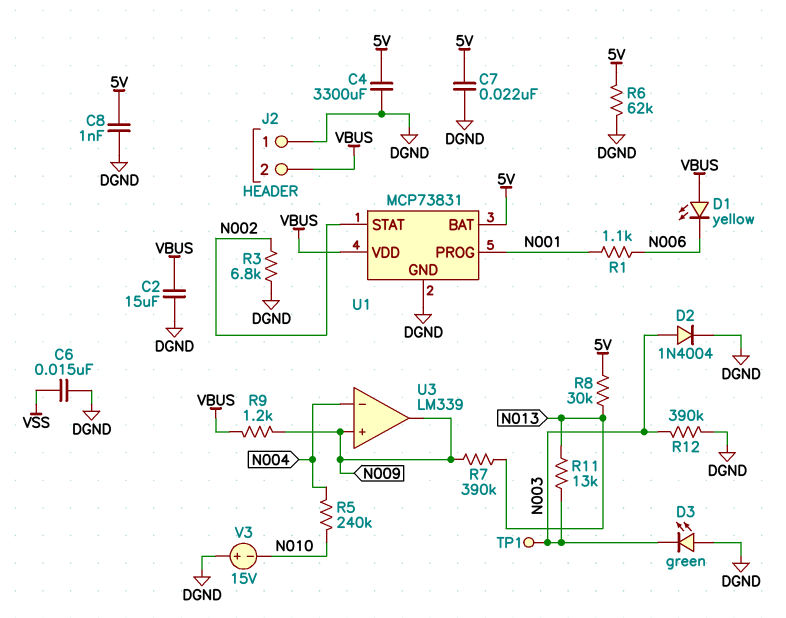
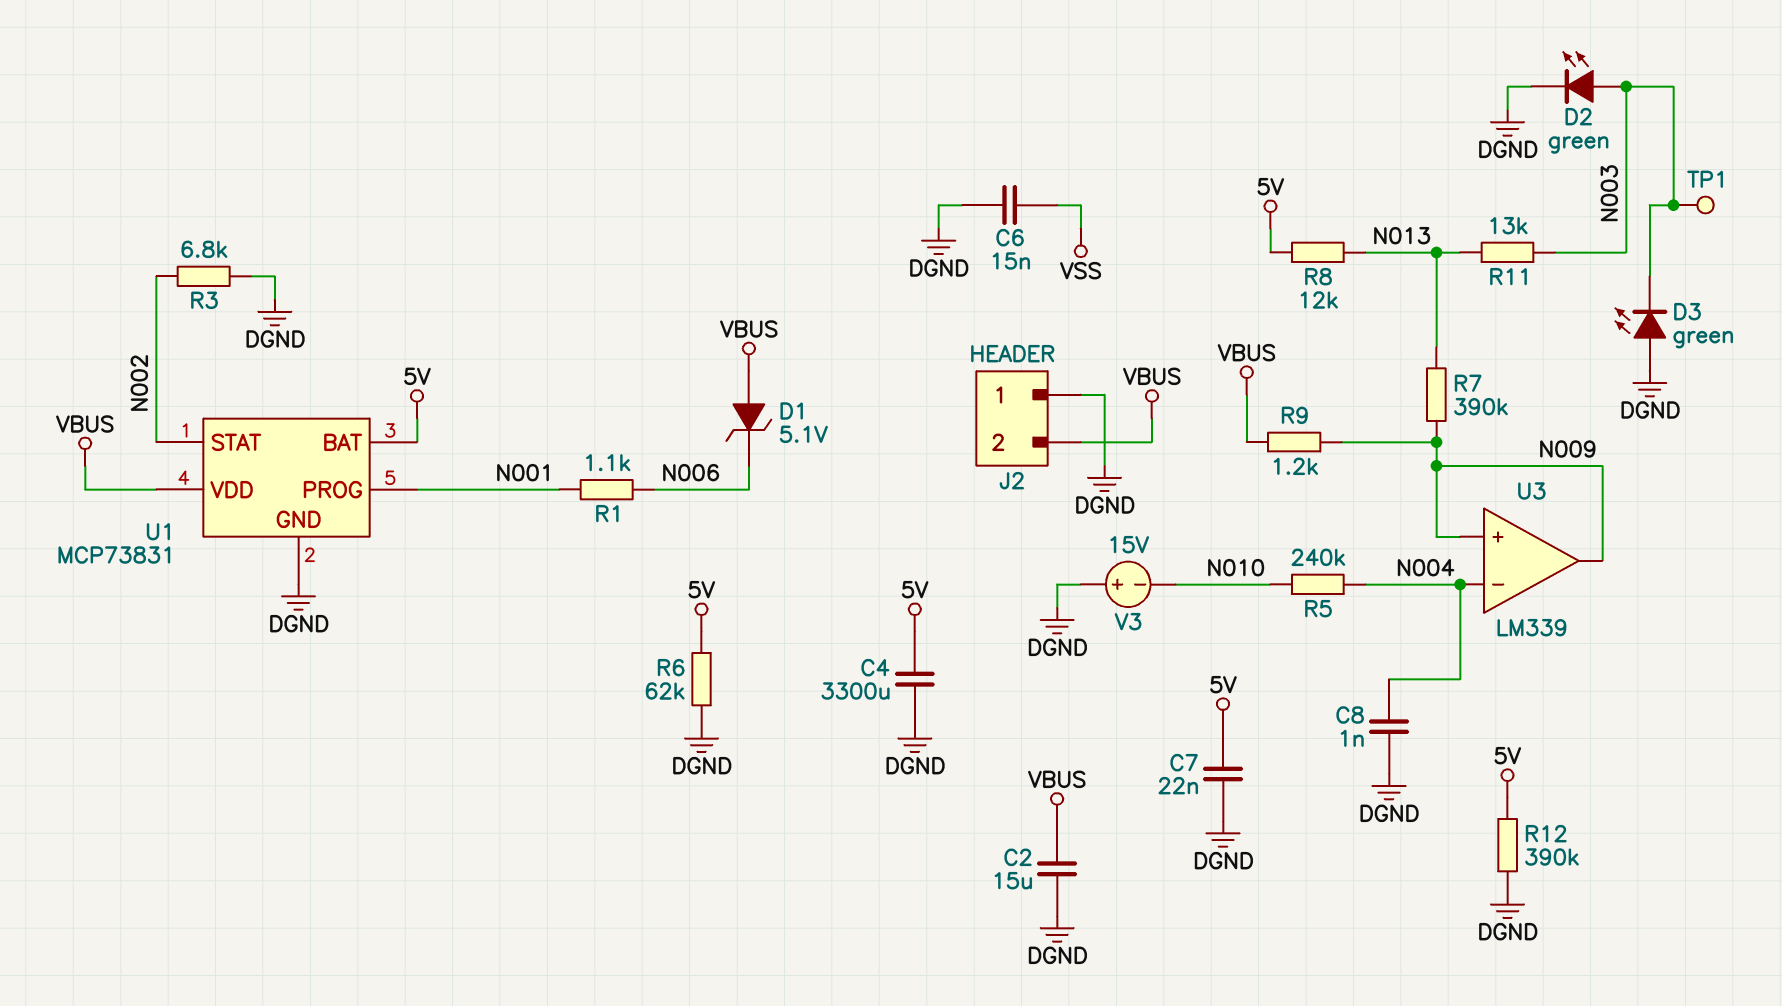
C8: 1nF (5V, DGND) -> 1nF (DGND, N004)
D1: LED yellow (A VBUS, K N006) -> zener 5.1V (A VBUS, K N006)
D2: diode 1N4004 (A N003, K DGND) -> LED green (A N003, K DGND)
R8: 30k (5V, N013) -> 12k (5V, N013)
R12: 390k (DGND, N003) -> 390k (5V, DGND)

